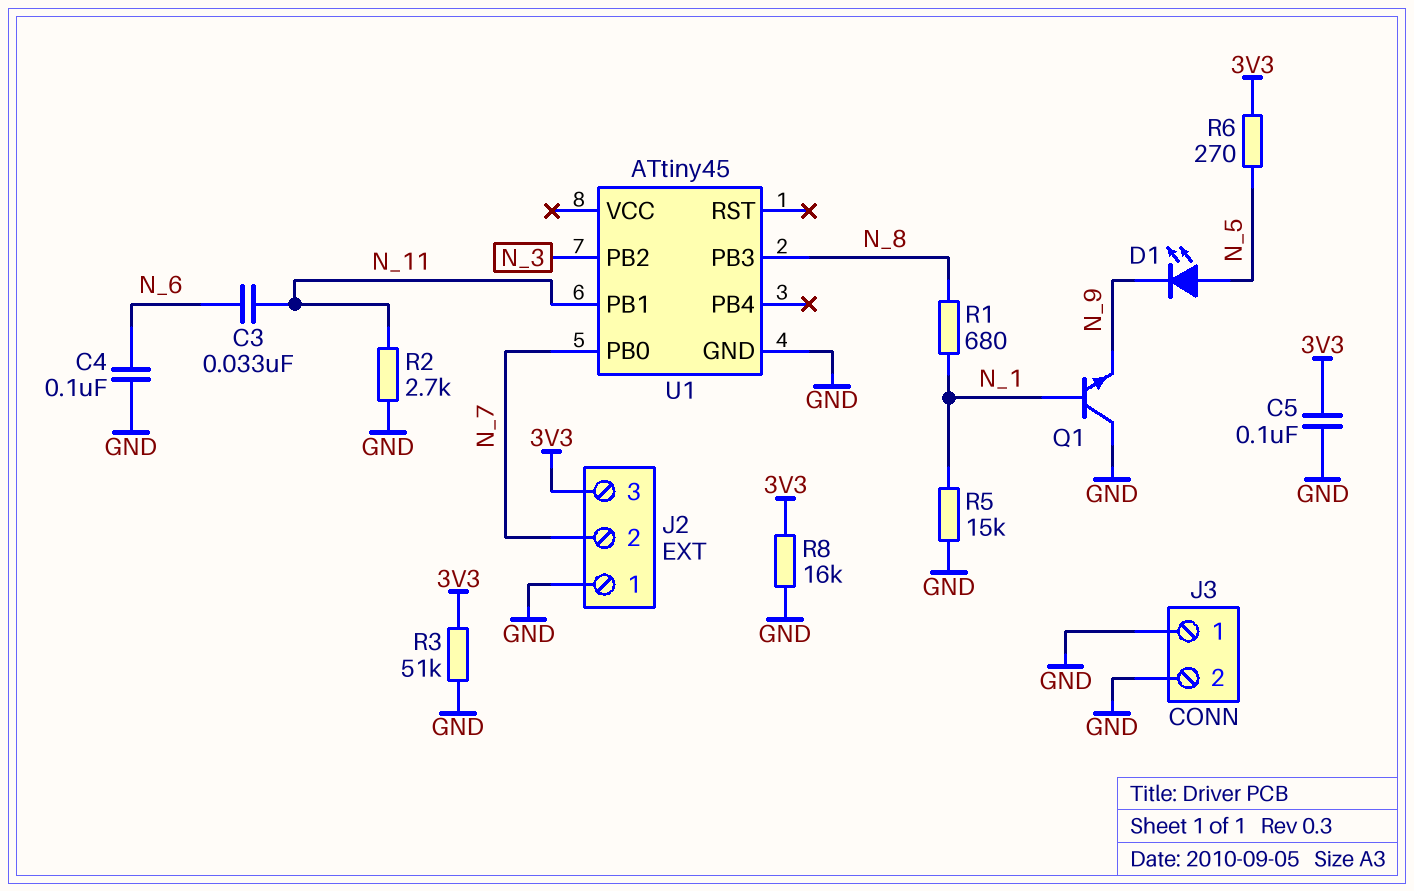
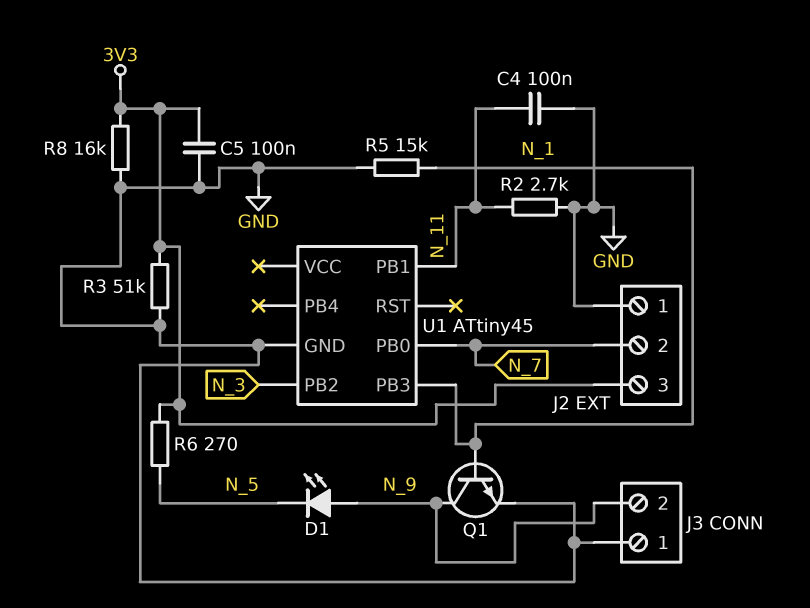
C3: 33nF (N_6, N_11) -> none
C4: 100nF (GND, N_6) -> 100nF (GND, N_11)
D1: LED (A N_5, K N_9) -> LED (A N_9, K N_5)
J3 pin 2: GND -> N_9
Q1: NPN (B N_1, C GND, E N_9) -> NPN (B N_1, C N_9, E GND)
R1: 680 (N_1, N_8) -> none
U1 pin PB3: N_8 -> N_1

